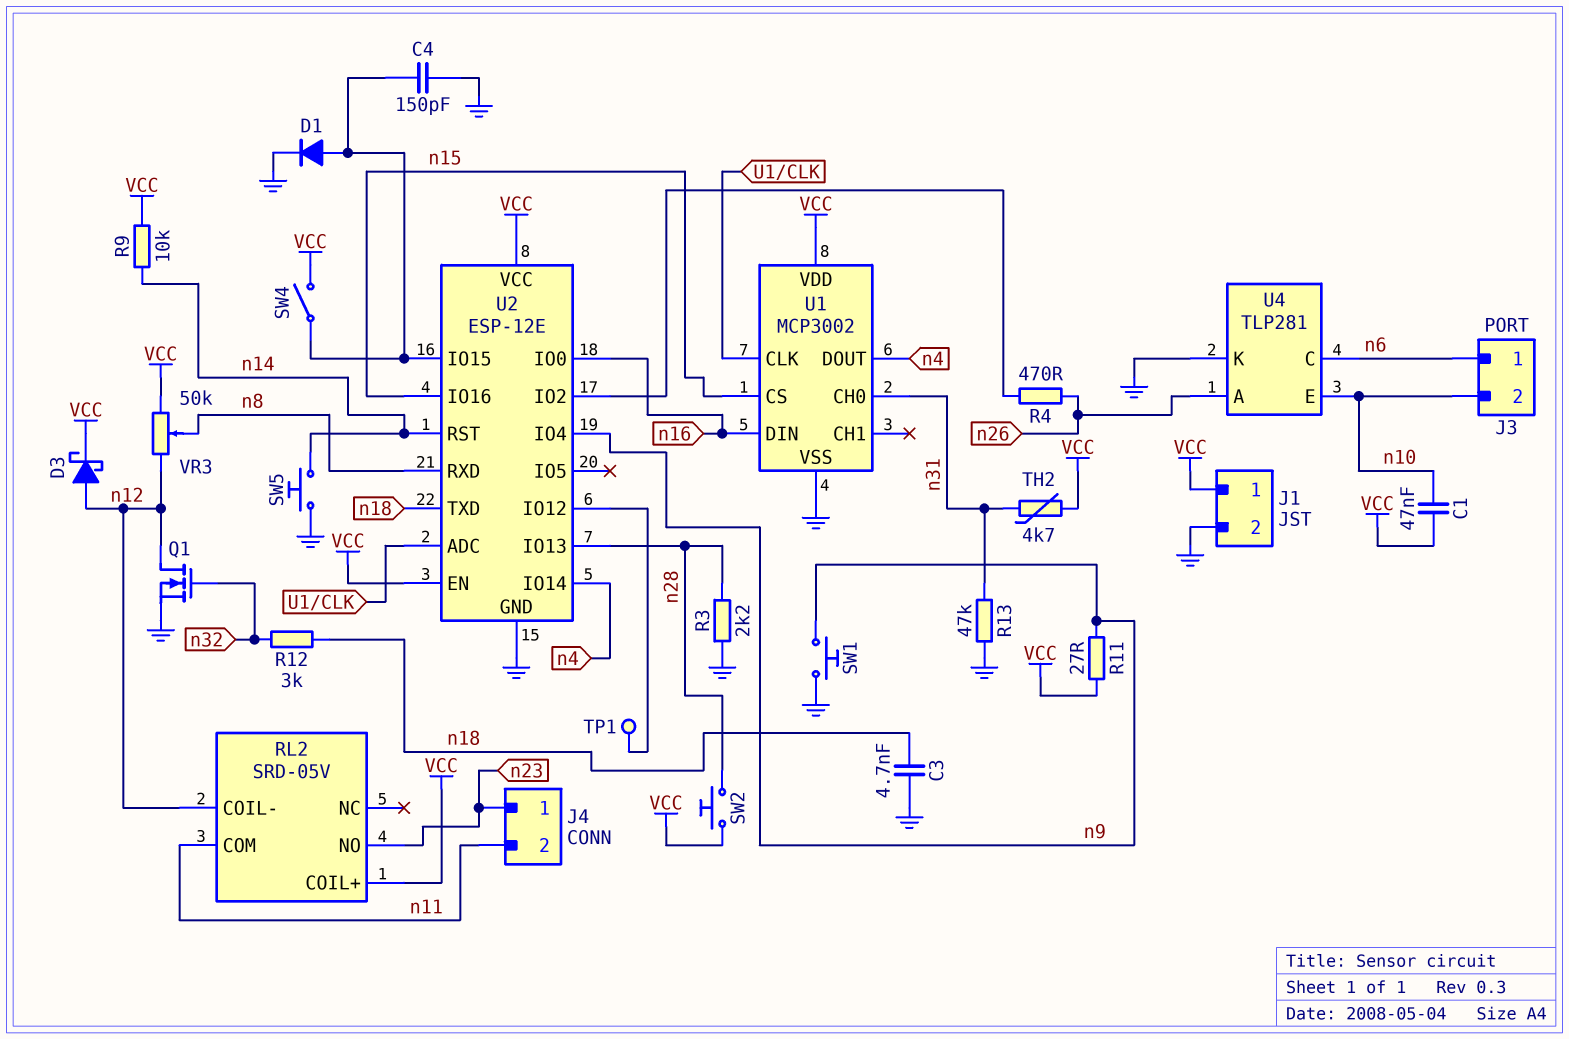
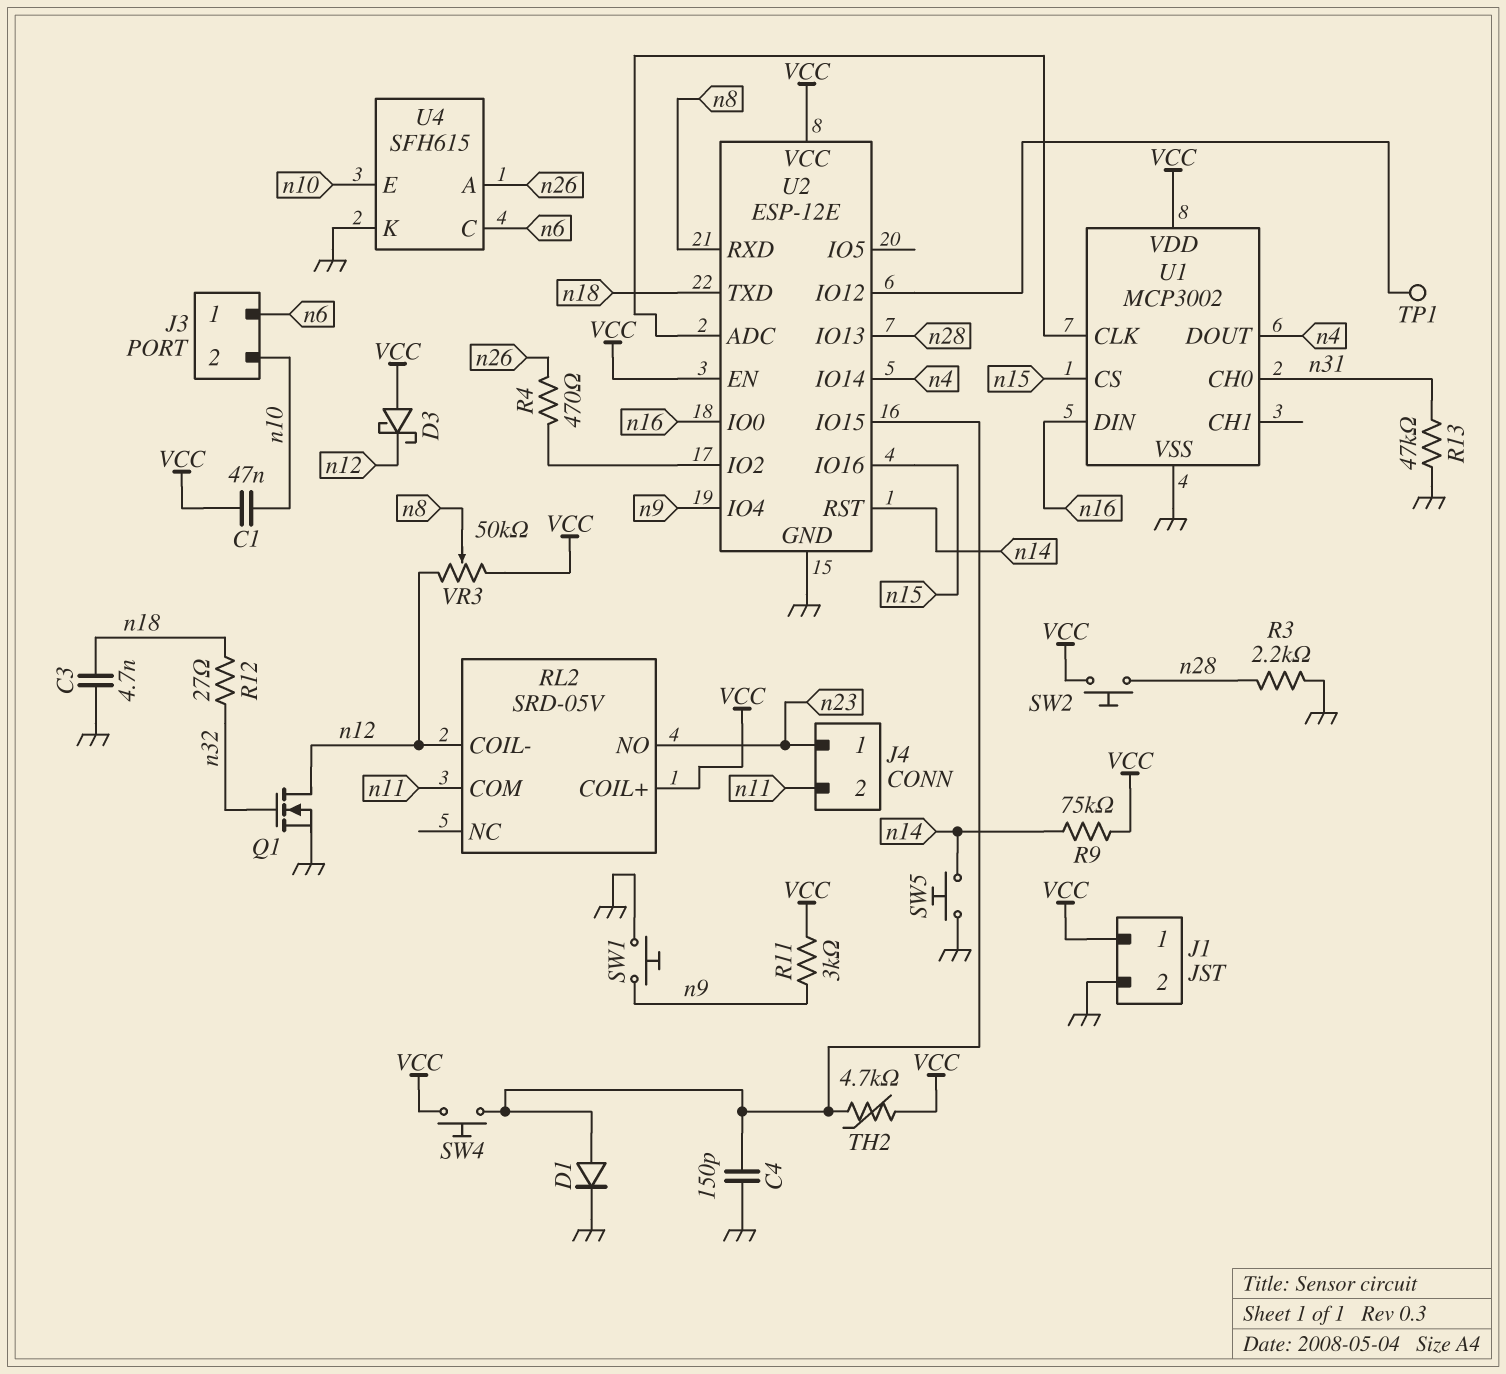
D3: schottky (A n12, K VCC) -> schottky (A VCC, K n12)
R9: 10k (VCC, n14) -> 75k (VCC, n14)
R11: 27 (VCC, n9) -> 3k (VCC, n9)
R12: 3k (n18, n32) -> 27 (n18, n32)
SW4: switch (U2/IO15, VCC) -> button (U2/IO15, VCC)
TH2: 4.7k (VCC, n31) -> 4.7k (U2/IO15, VCC)
U4: TLP281 -> SFH615

